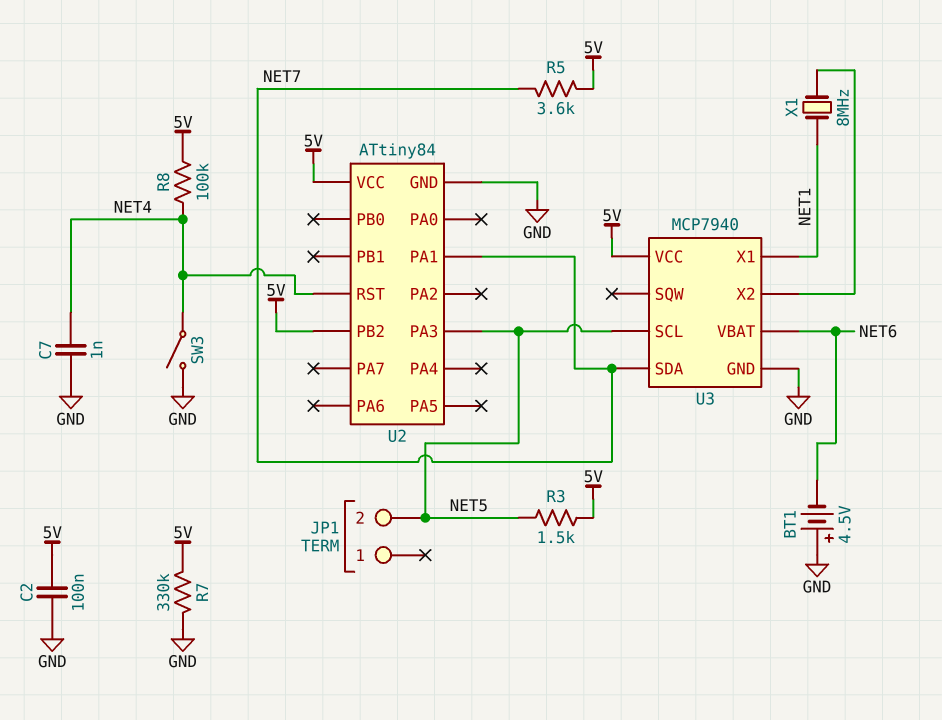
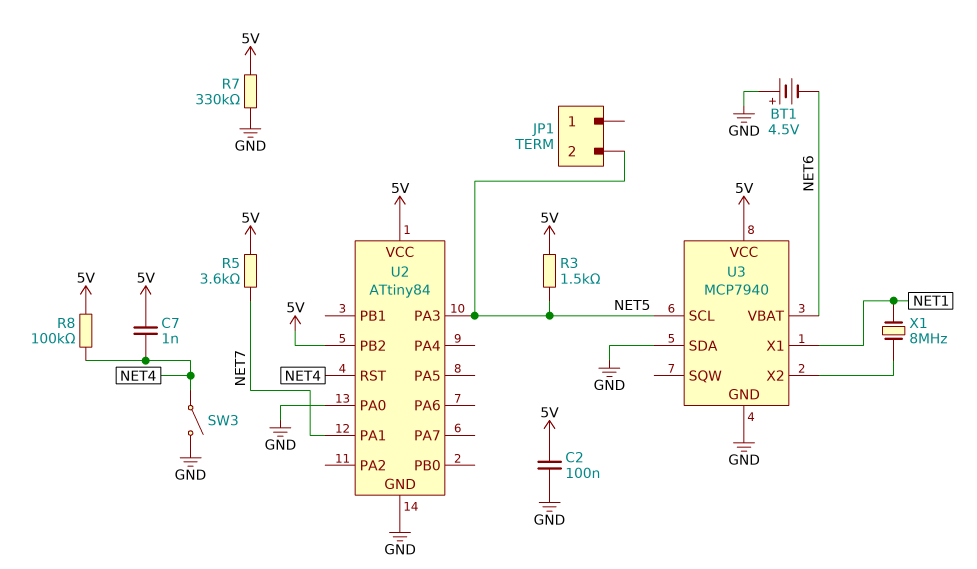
C7: 1nF (GND, NET4) -> 1nF (5V, NET4)
U2 pin PA0: none -> GND
U3 pin SDA: NET7 -> GND

